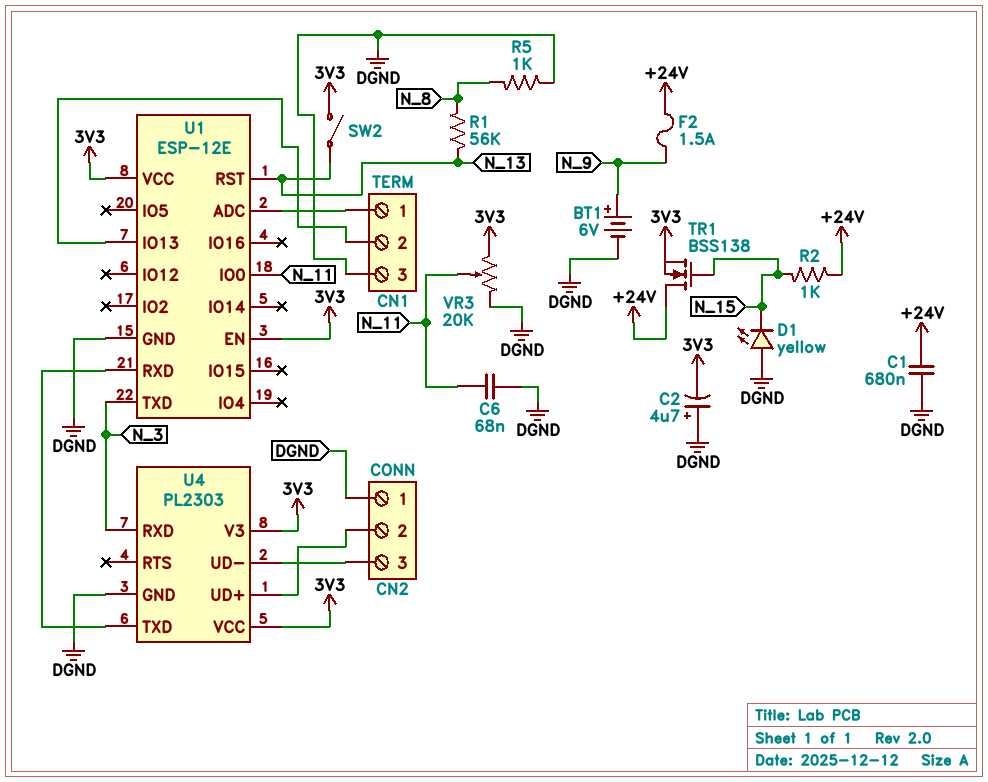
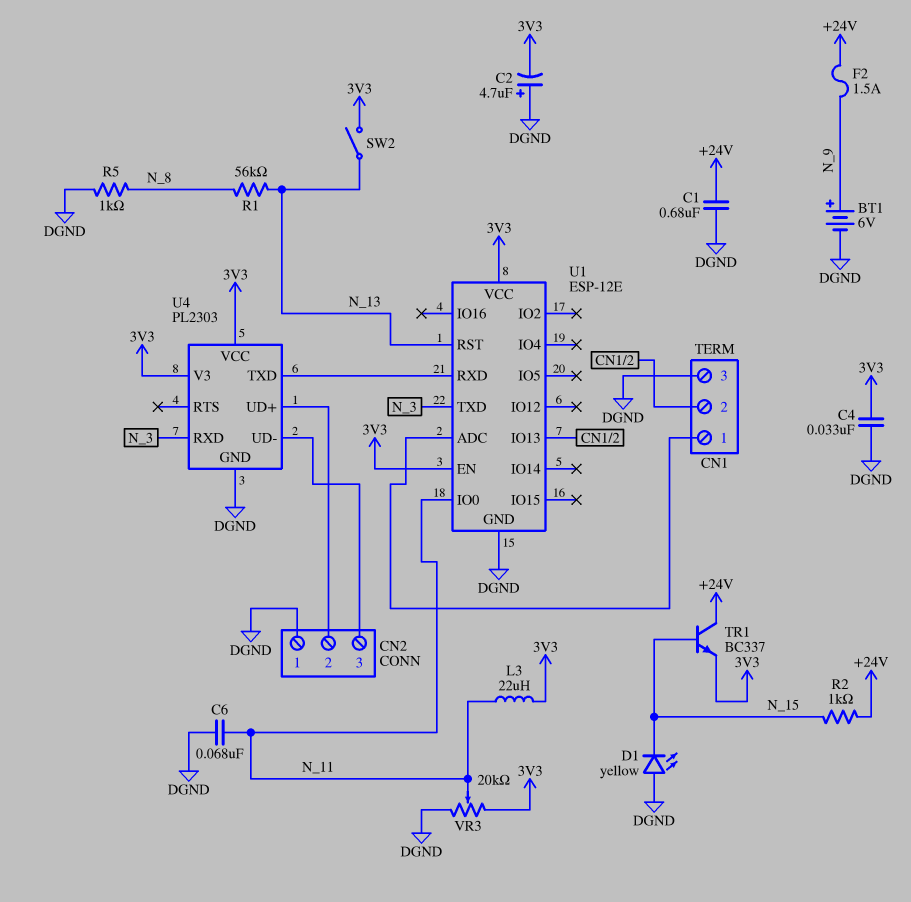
C4: none -> 33nF (3V3, DGND)
L3: none -> 22uH (3V3, N_11)
TR1: NMOS BSS138 (G N_15, D +24V, S 3V3) -> NPN BC337 (B N_15, C +24V, E 3V3)

